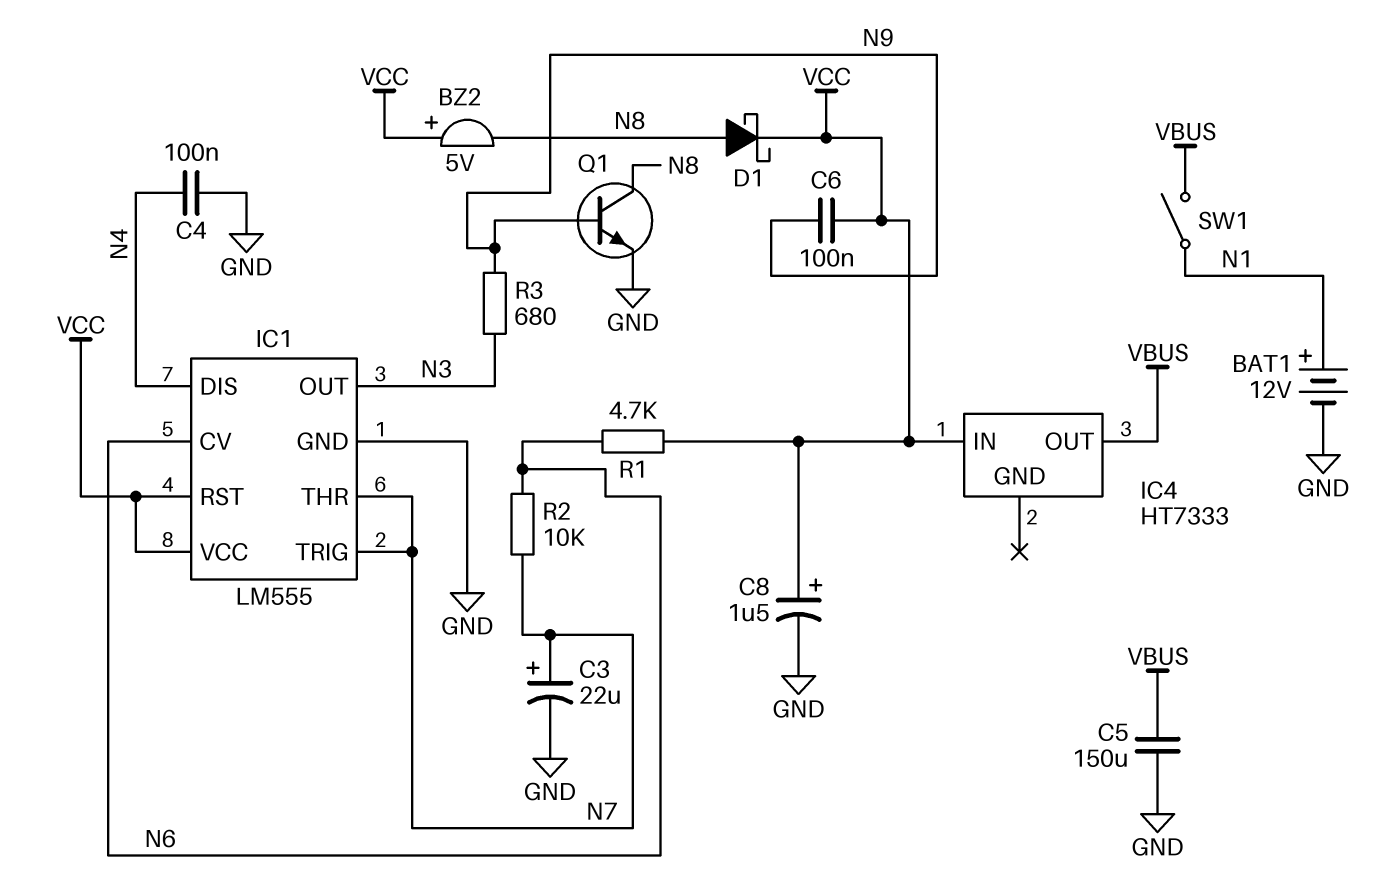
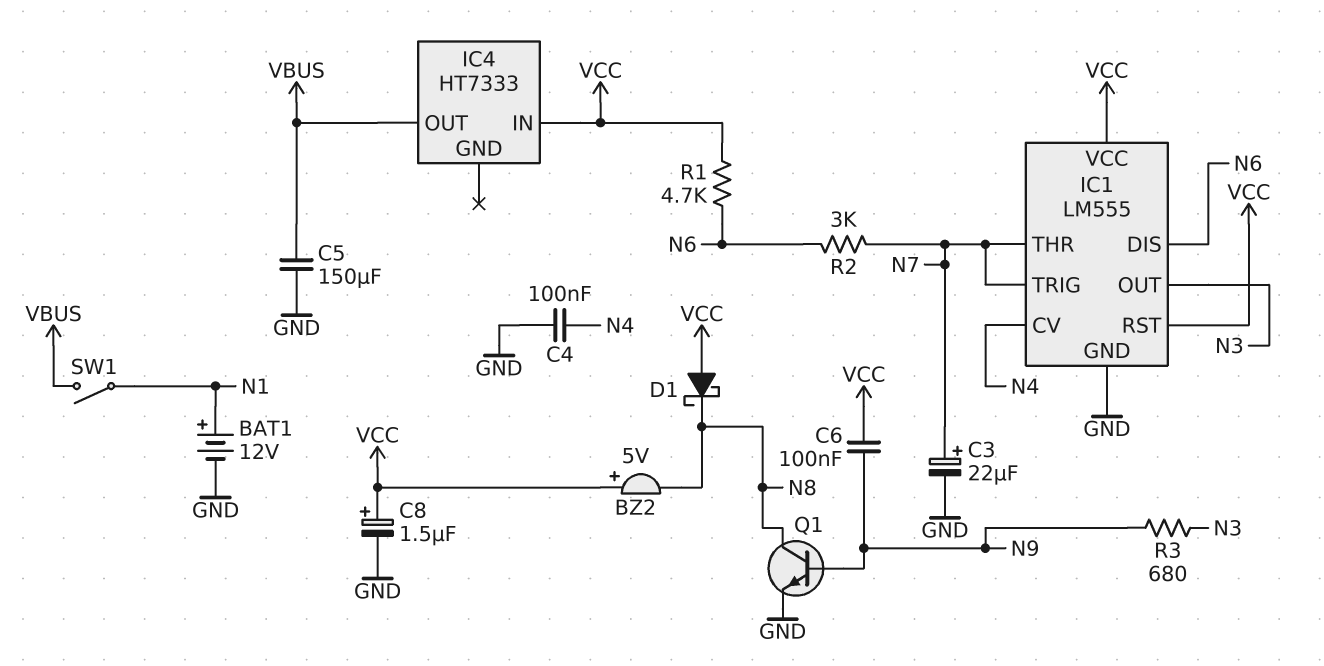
D1: schottky (A N8, K VCC) -> schottky (A VCC, K N8)
IC1 pin CV: N6 -> N4
IC1 pin DIS: N4 -> N6
R2: 10k (N6, N7) -> 3k (N6, N7)

